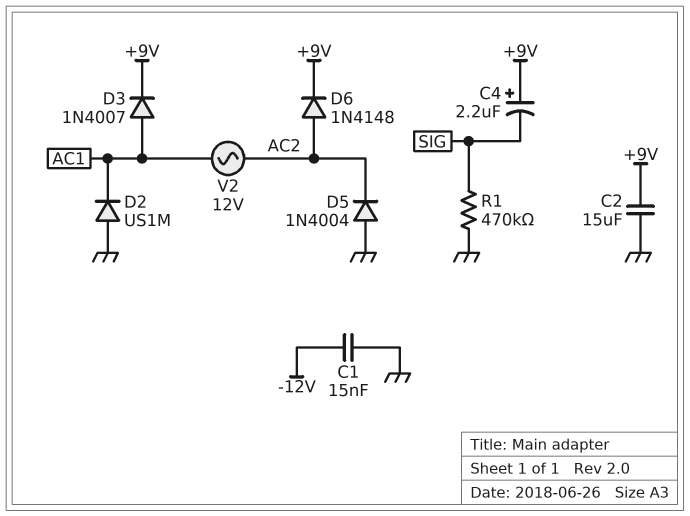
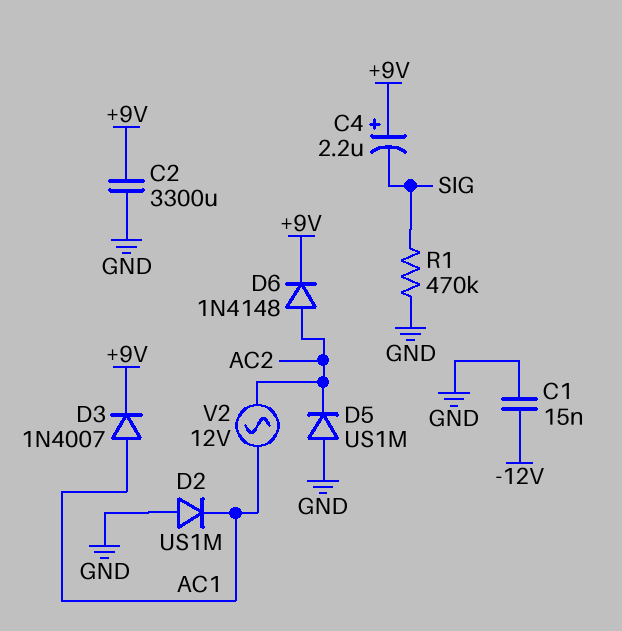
C2: 15uF (+9V, GND) -> 3300uF (+9V, GND)
D5: diode 1N4004 (A GND, K AC2) -> diode US1M (A GND, K AC2)

